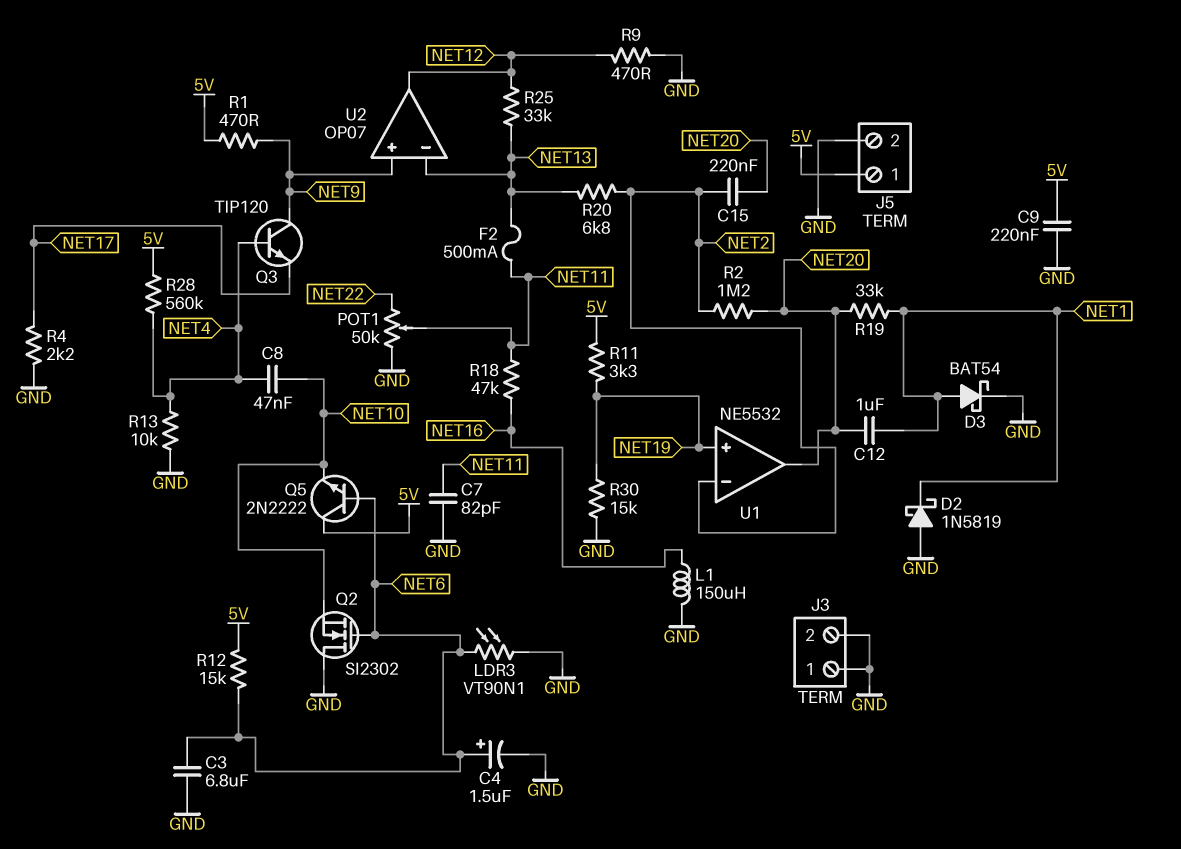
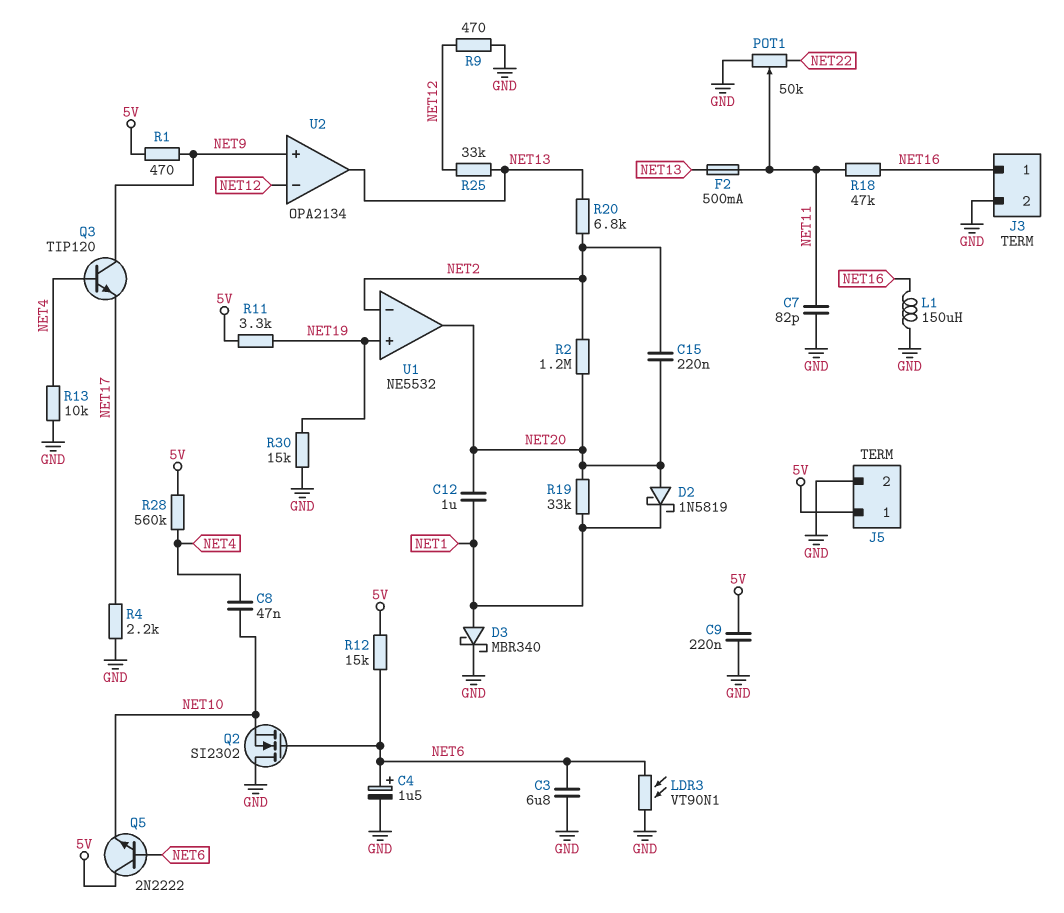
D2: schottky 1N5819 (A GND, K NET1) -> schottky 1N5819 (A NET20, K NET1)
D3: schottky BAT54 (A NET1, K GND) -> schottky MBR340 (A NET1, K GND)
J3 pin 1: GND -> NET16
U2: OP07 -> OPA2134
U2 pin in-: NET13 -> NET12
U2 pin out: NET12 -> NET13

